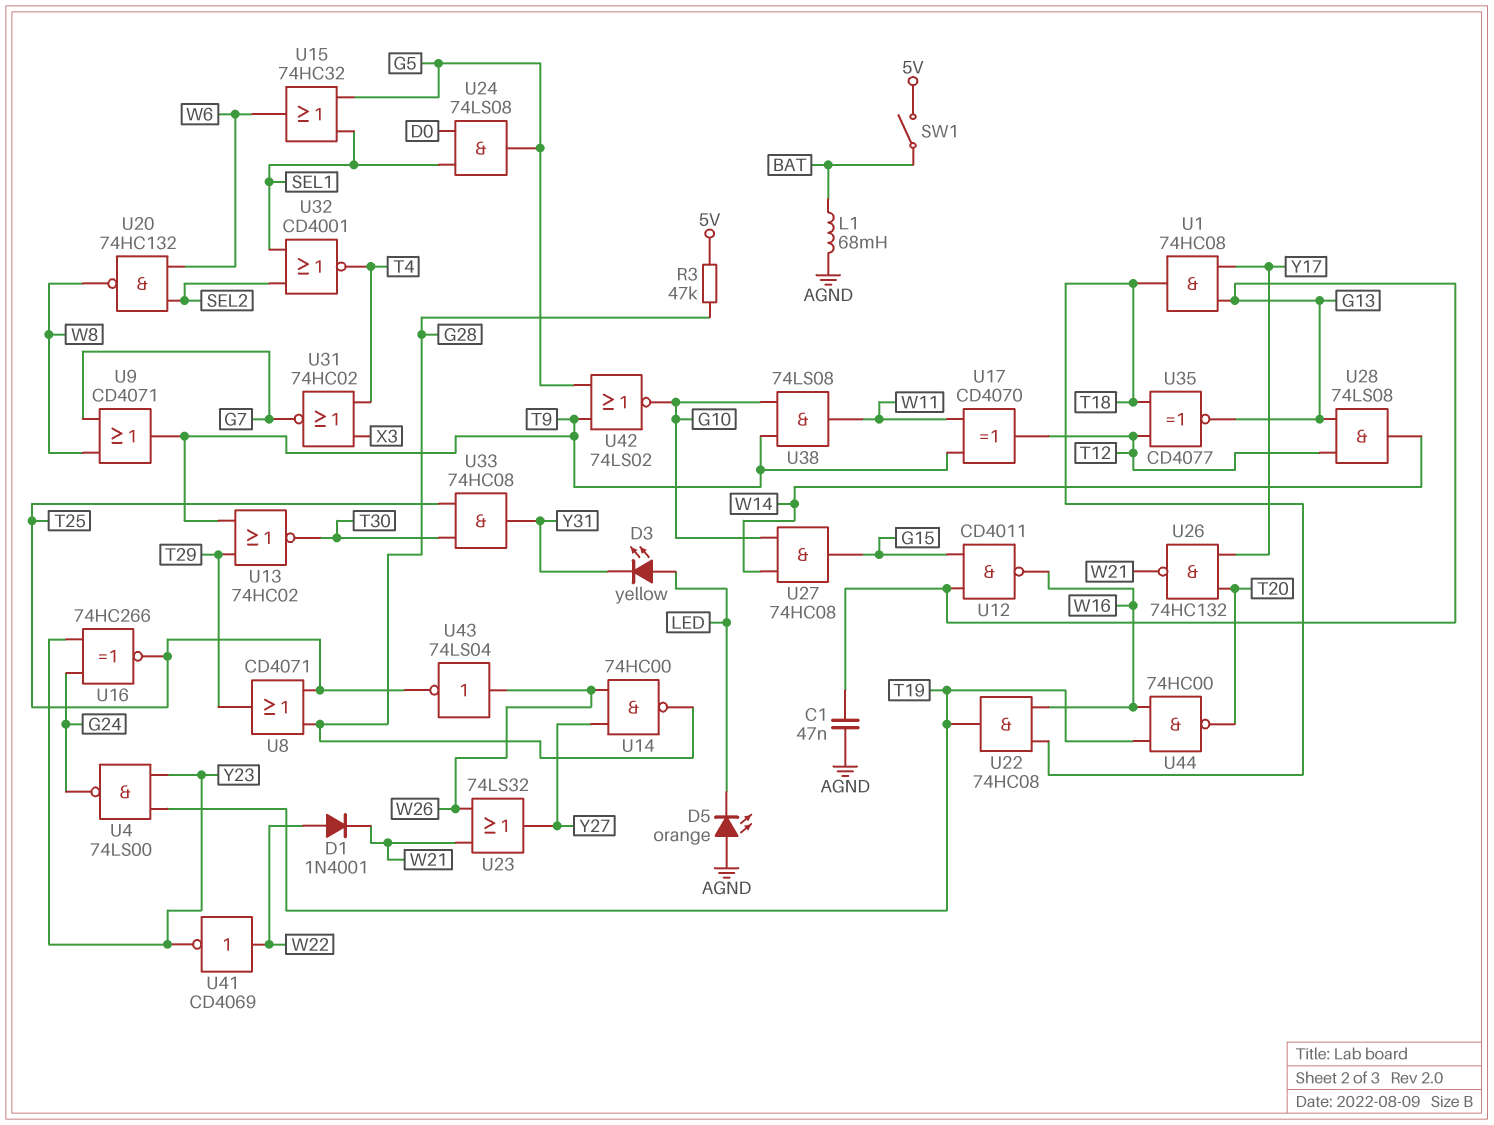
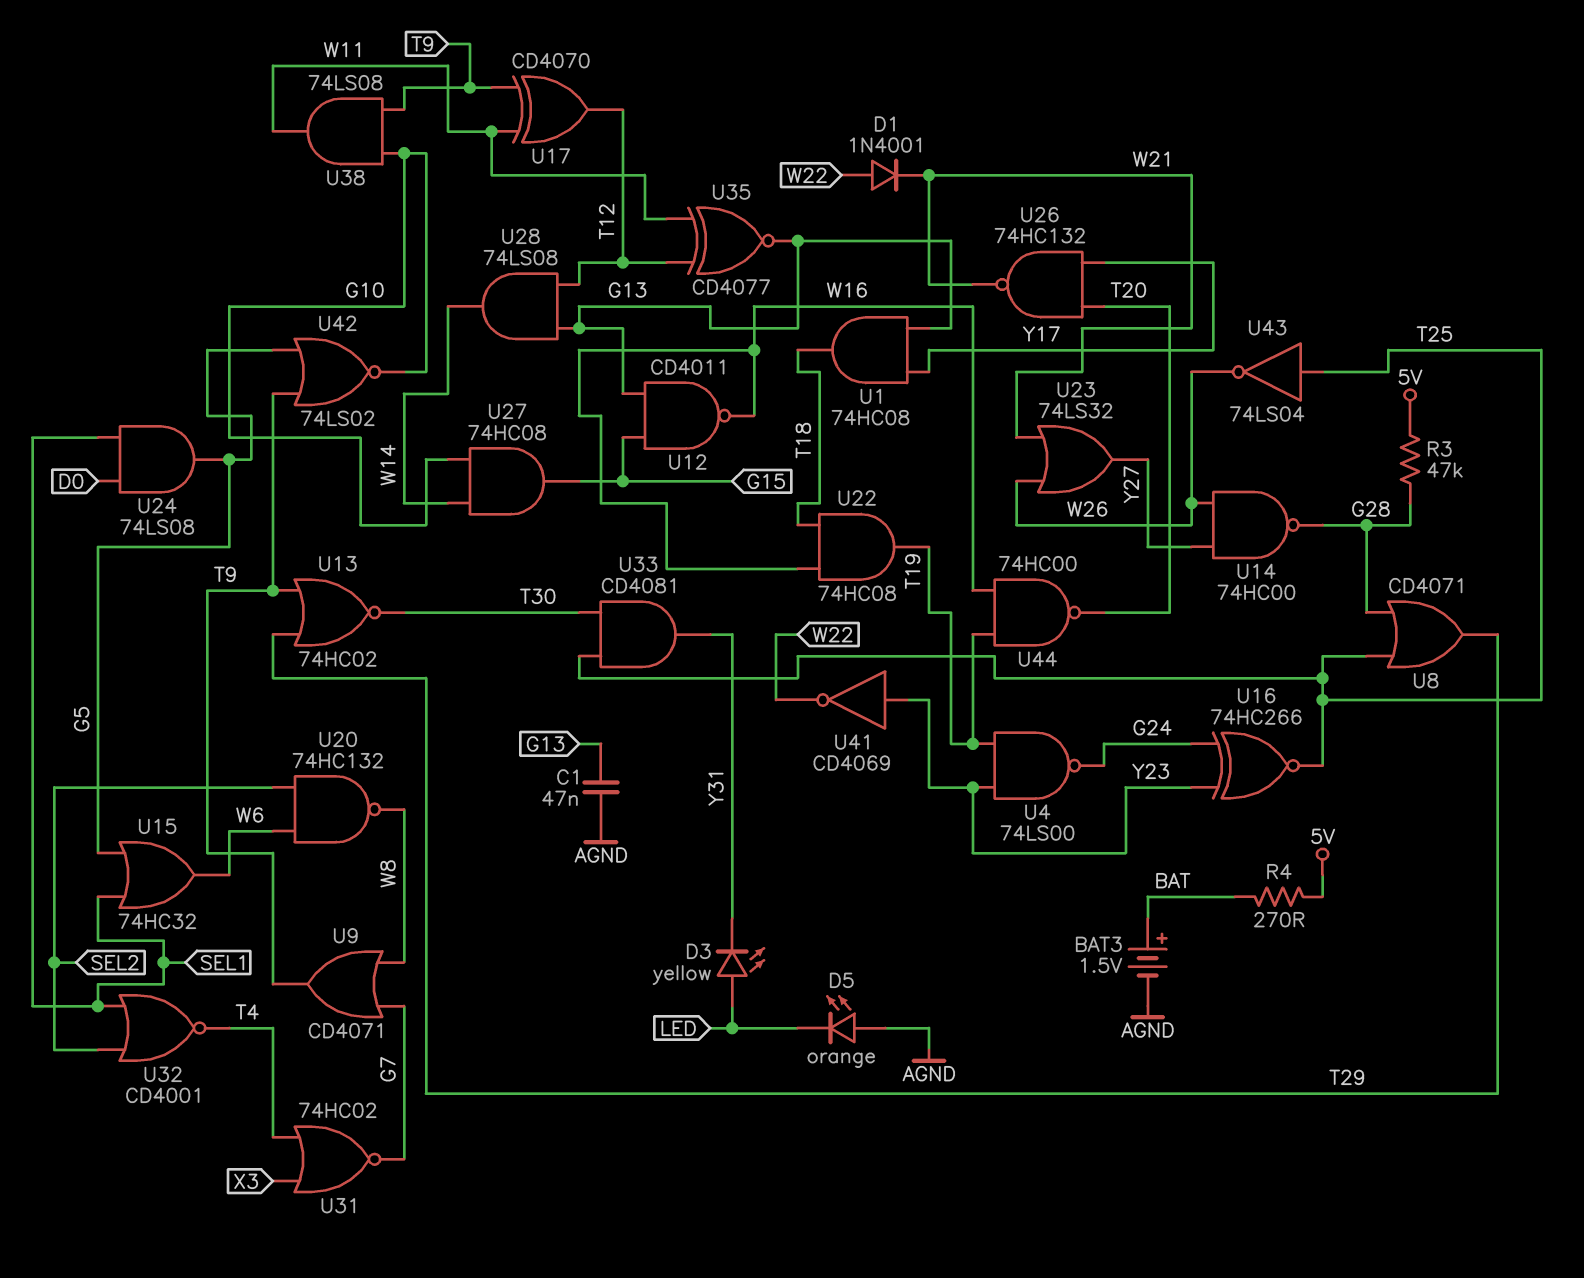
BAT3: none -> 1.5V (plus BAT, minus AGND)
L1: 68mH (AGND, BAT) -> none
R4: none -> 270 (5V, BAT)
SW1: switch (5V, BAT) -> none
U33: AND 74HC08 (in T25, in T30, out Y31) -> AND CD4081 (in T25, in T30, out Y31)
U35: XNOR CD4077 (in T12, in T18, out G13) -> XNOR CD4077 (in T12, in W11, out G13)
U41: NOT CD4069 (in W22, out Y23) -> NOT CD4069 (in Y23, out W22)
U43: NOT 74LS04 (in W26, out T25) -> NOT 74LS04 (in T25, out W26)

